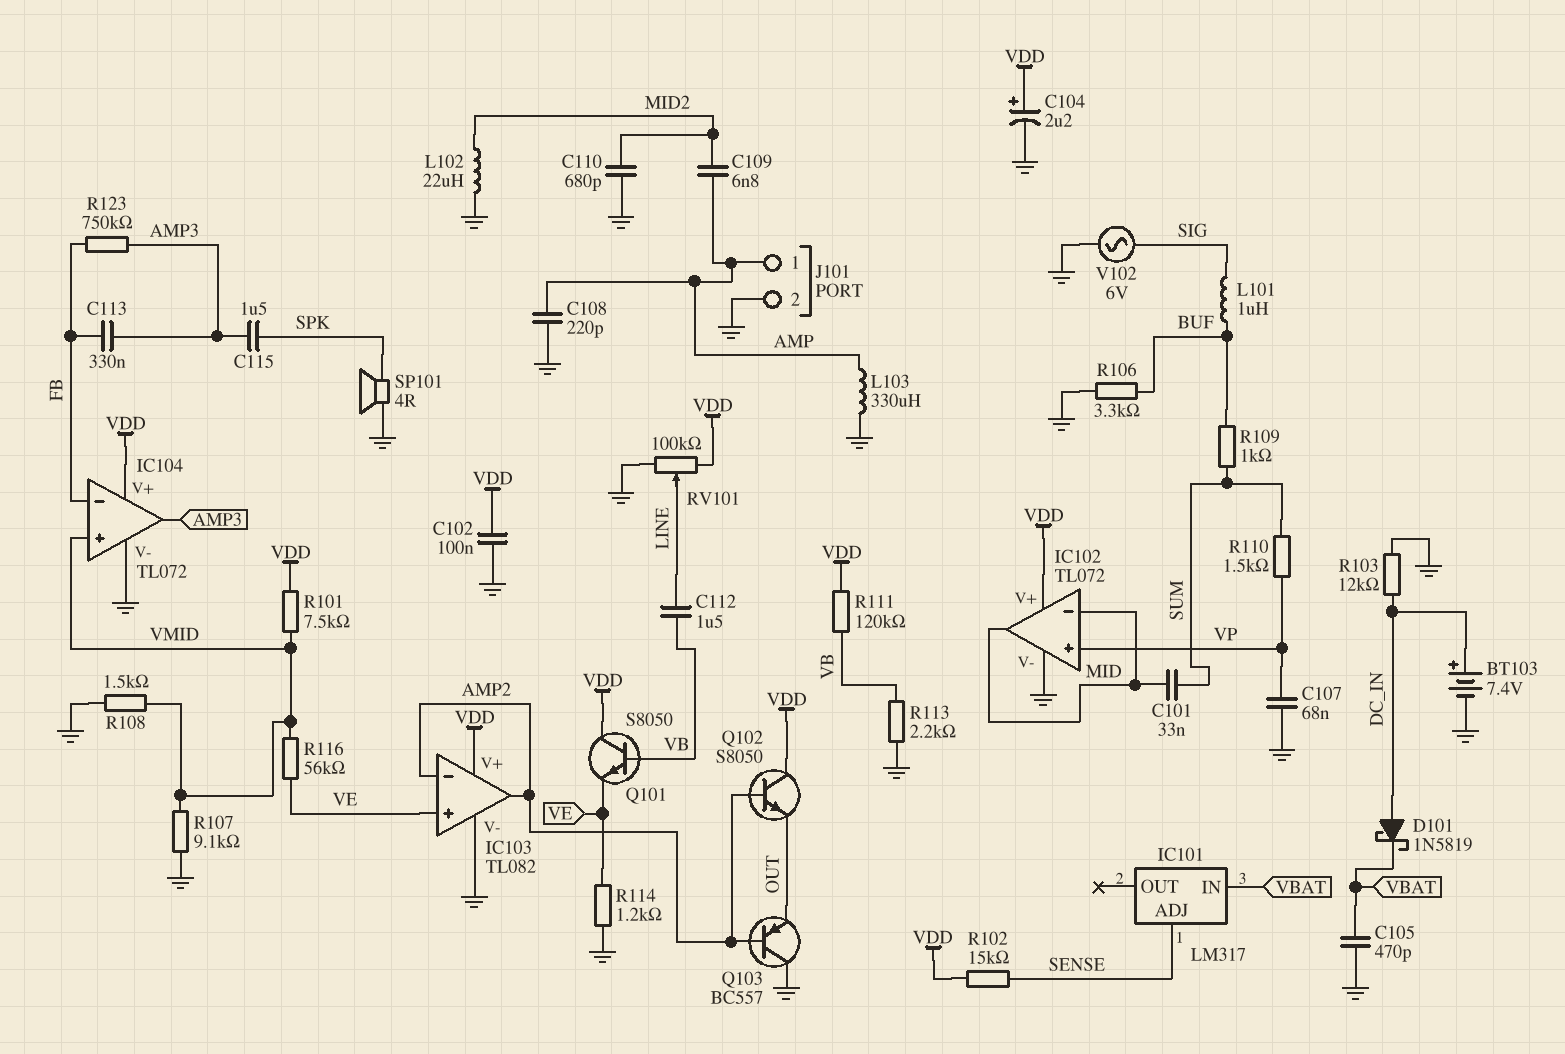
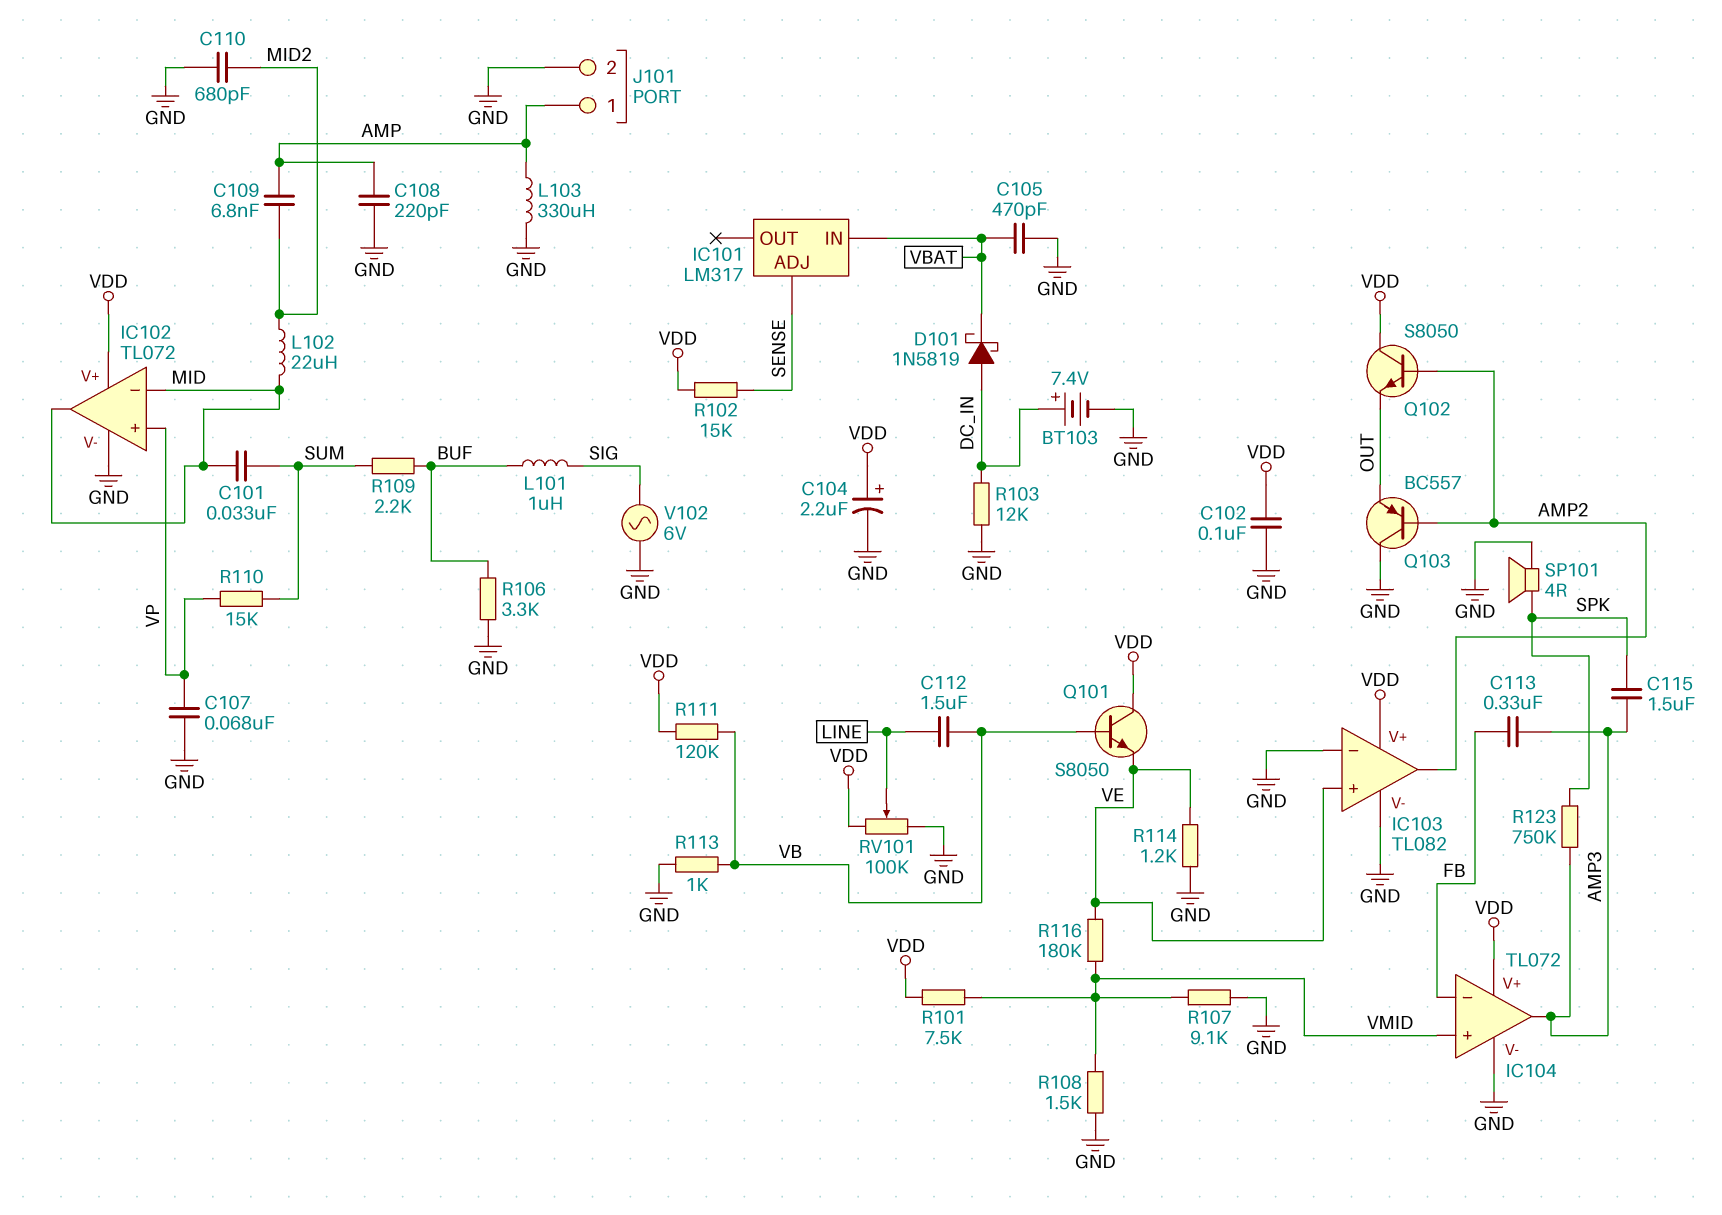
IC103 pin in-: AMP2 -> GND
L102: 22uH (GND, MID2) -> 22uH (MID, MID2)
R109: 1k (BUF, SUM) -> 2.2k (BUF, SUM)
R110: 1.5k (SUM, VP) -> 15k (SUM, VP)
R113: 2.2k (GND, VB) -> 1k (GND, VB)
R116: 56k (VE, VMID) -> 180k (VE, VMID)
R123: 750k (AMP3, FB) -> 750k (AMP3, SPK)

